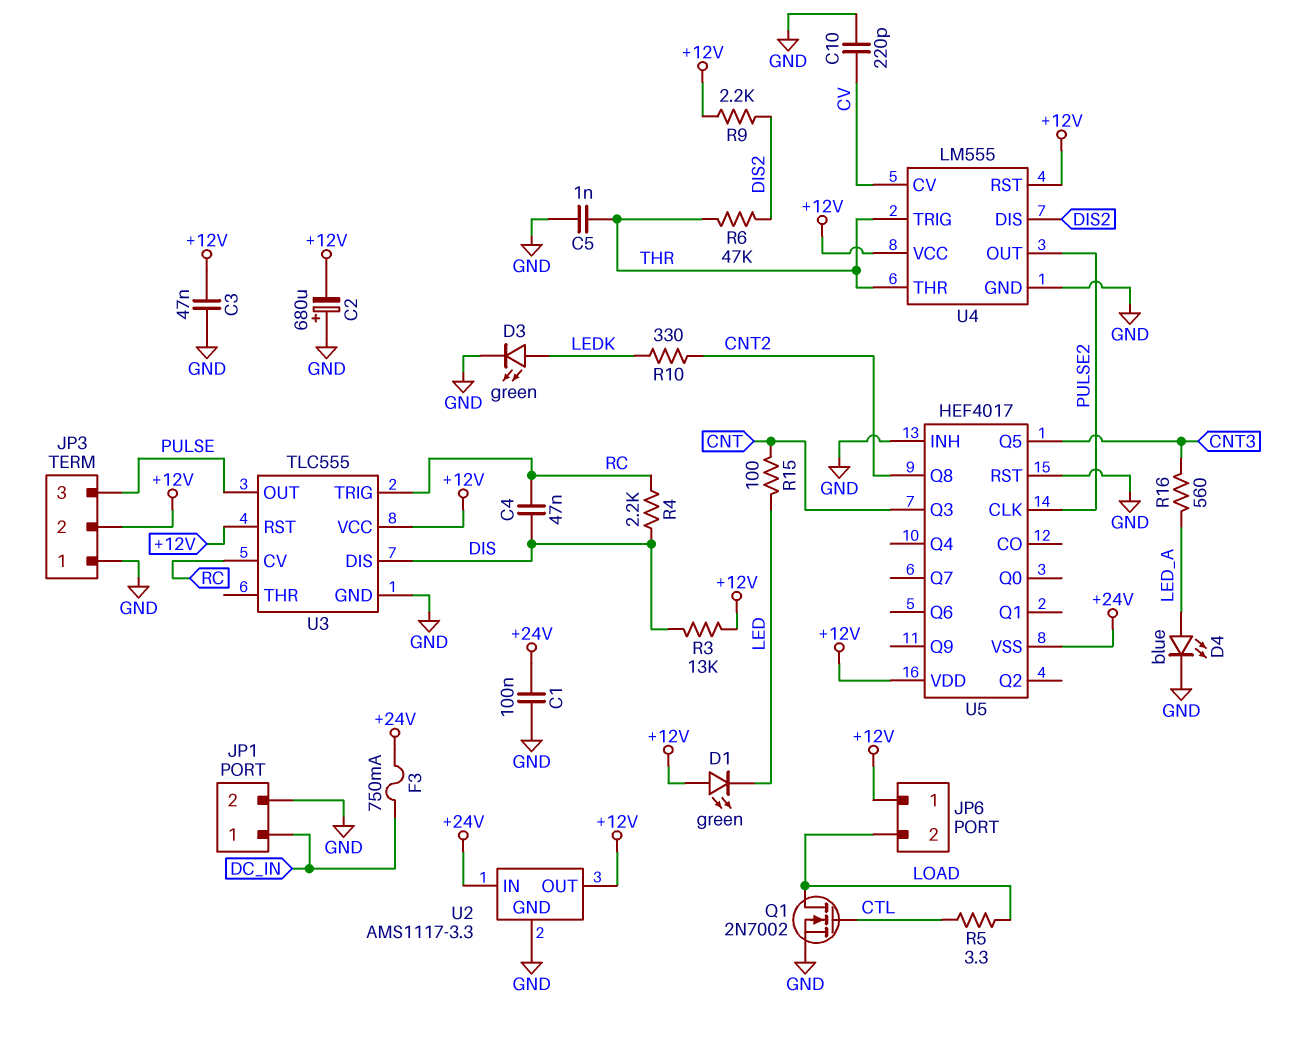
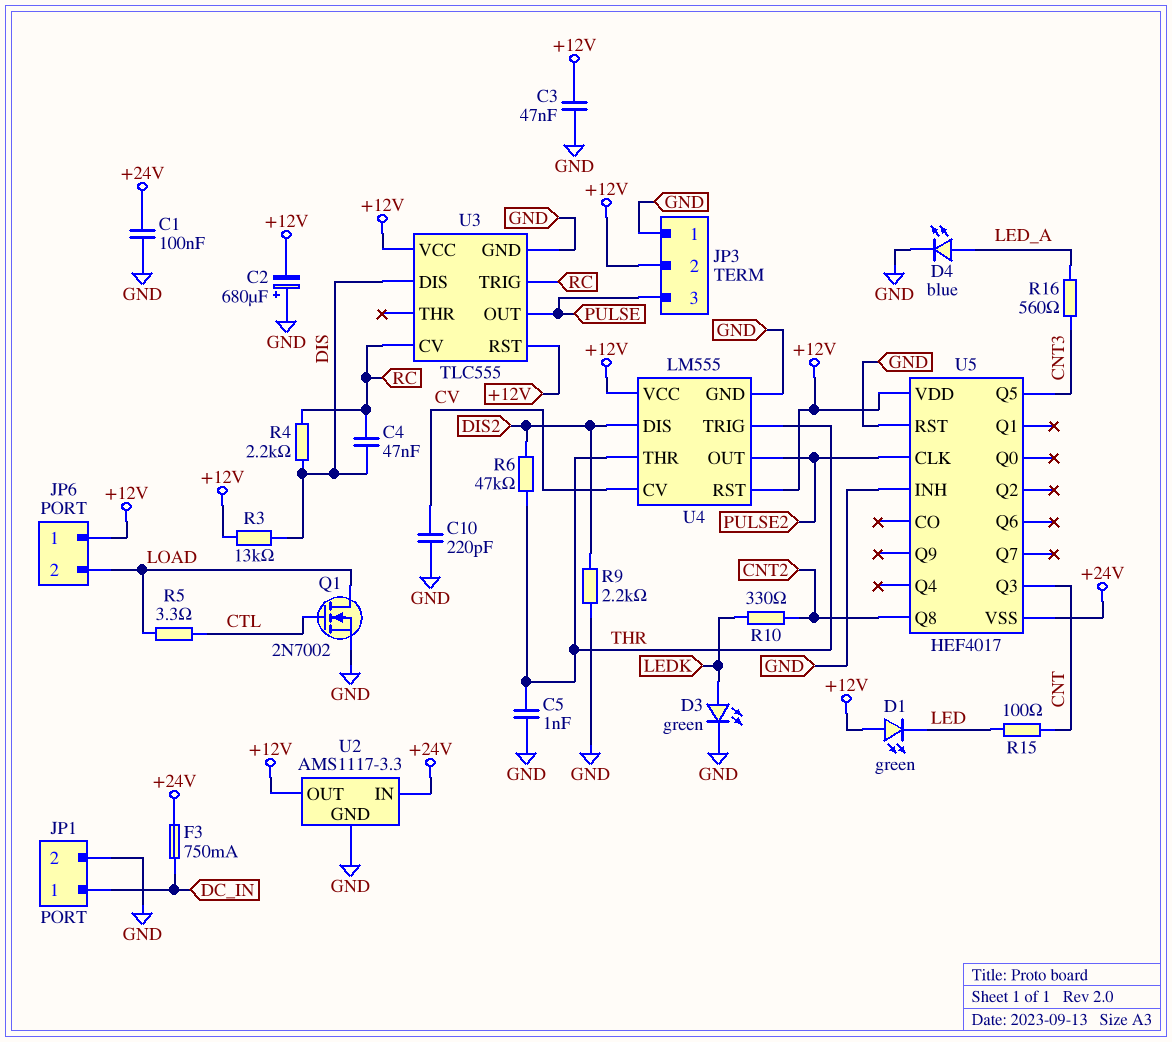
R9: 2.2k (+12V, DIS2) -> 2.2k (DIS2, GND)

